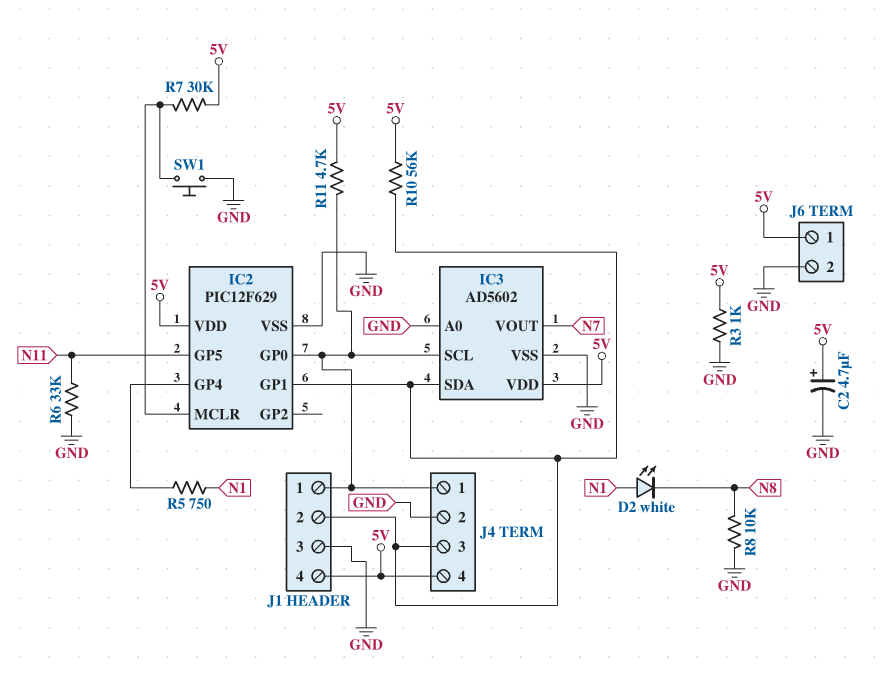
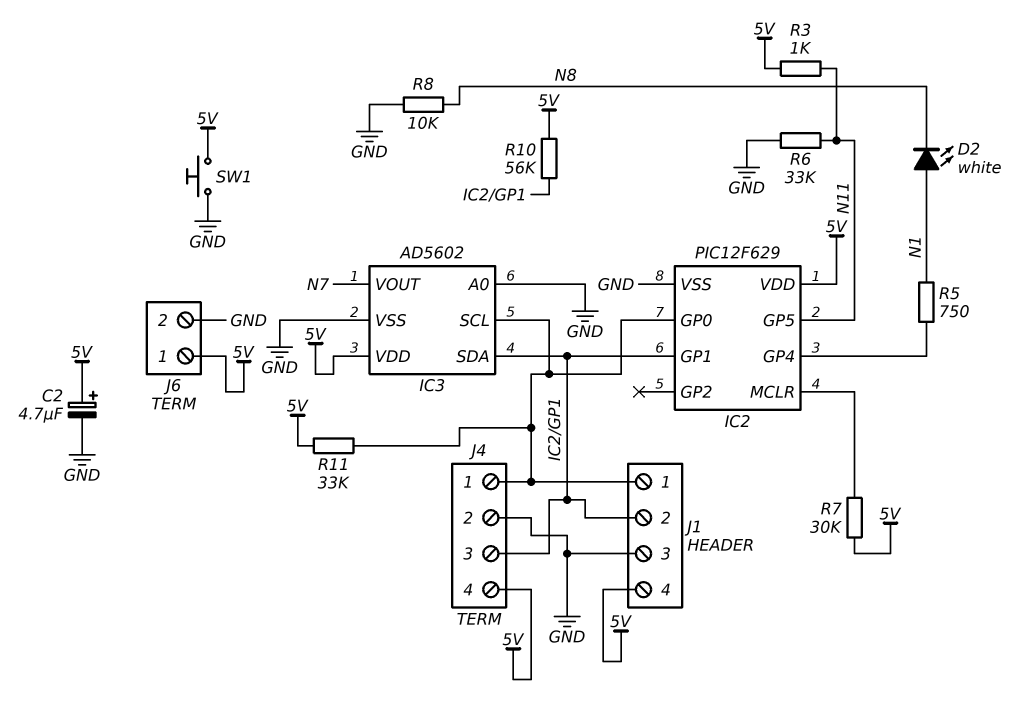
R3: 1k (5V, GND) -> 1k (5V, N11)
R11: 4.7k (5V, IC2/GP0) -> 33k (5V, IC2/GP0)
SW1: button (GND, IC2/MCLR) -> button (5V, GND)

